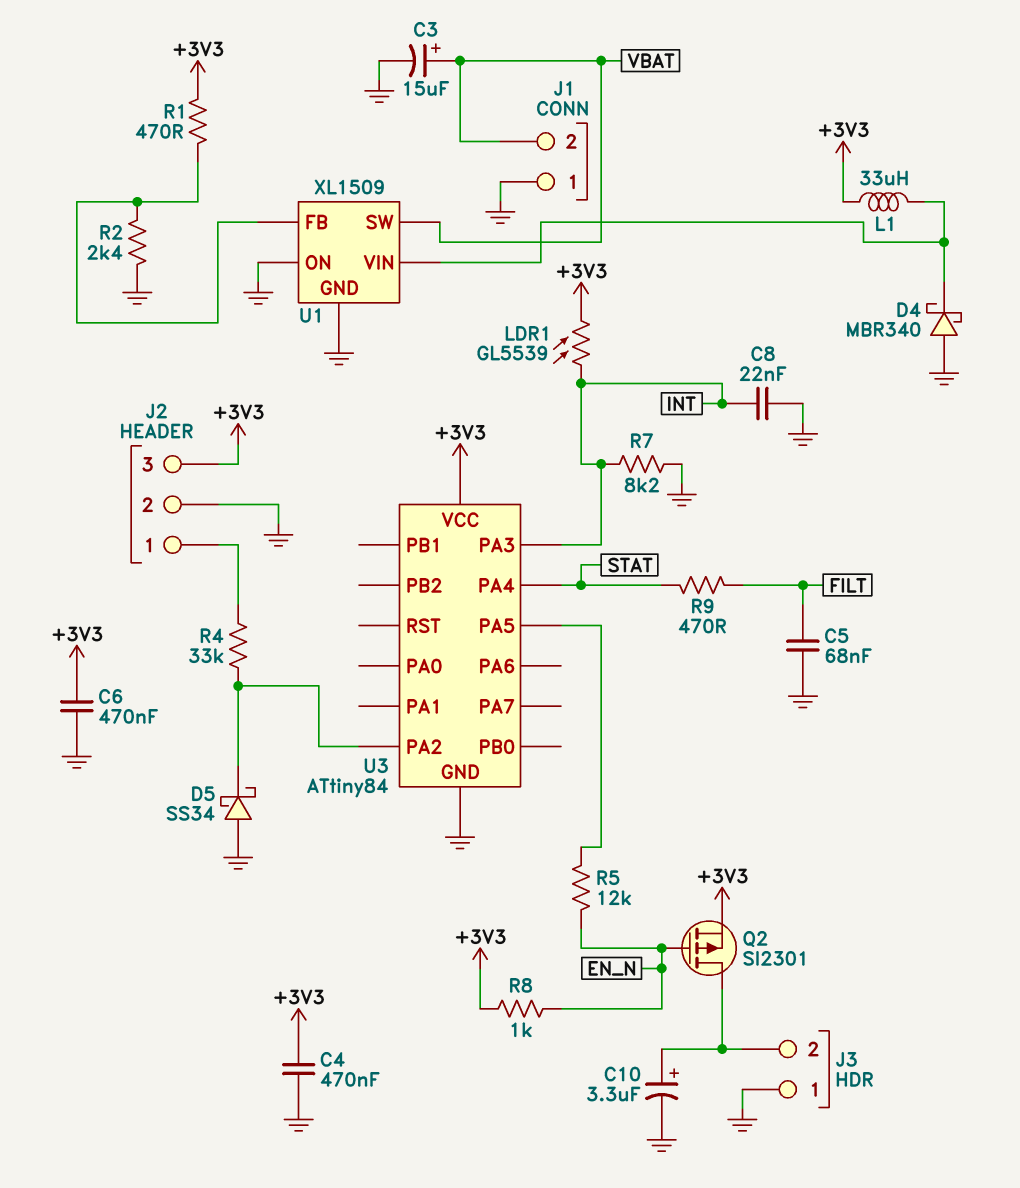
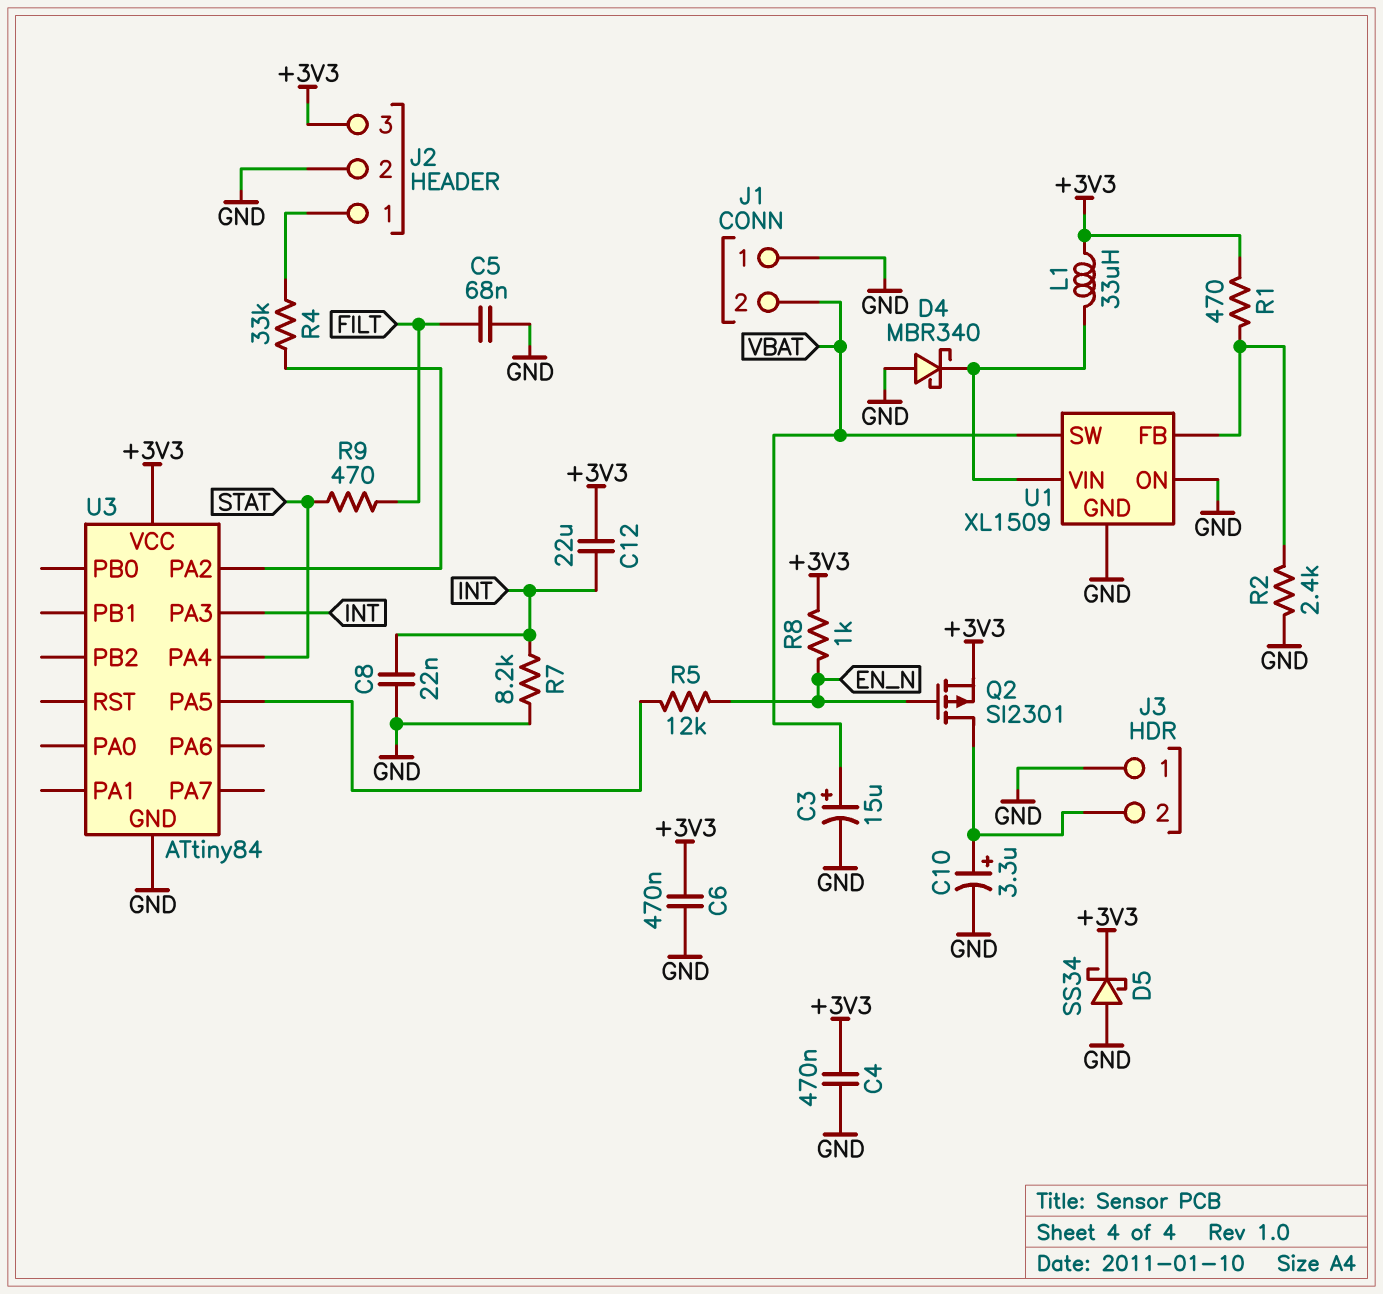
C12: none -> 22uF (+3V3, INT)
D5: schottky SS34 (A GND, K U3/PA2) -> schottky SS34 (A GND, K +3V3)
LDR1: GL5539 (+3V3, INT) -> none

